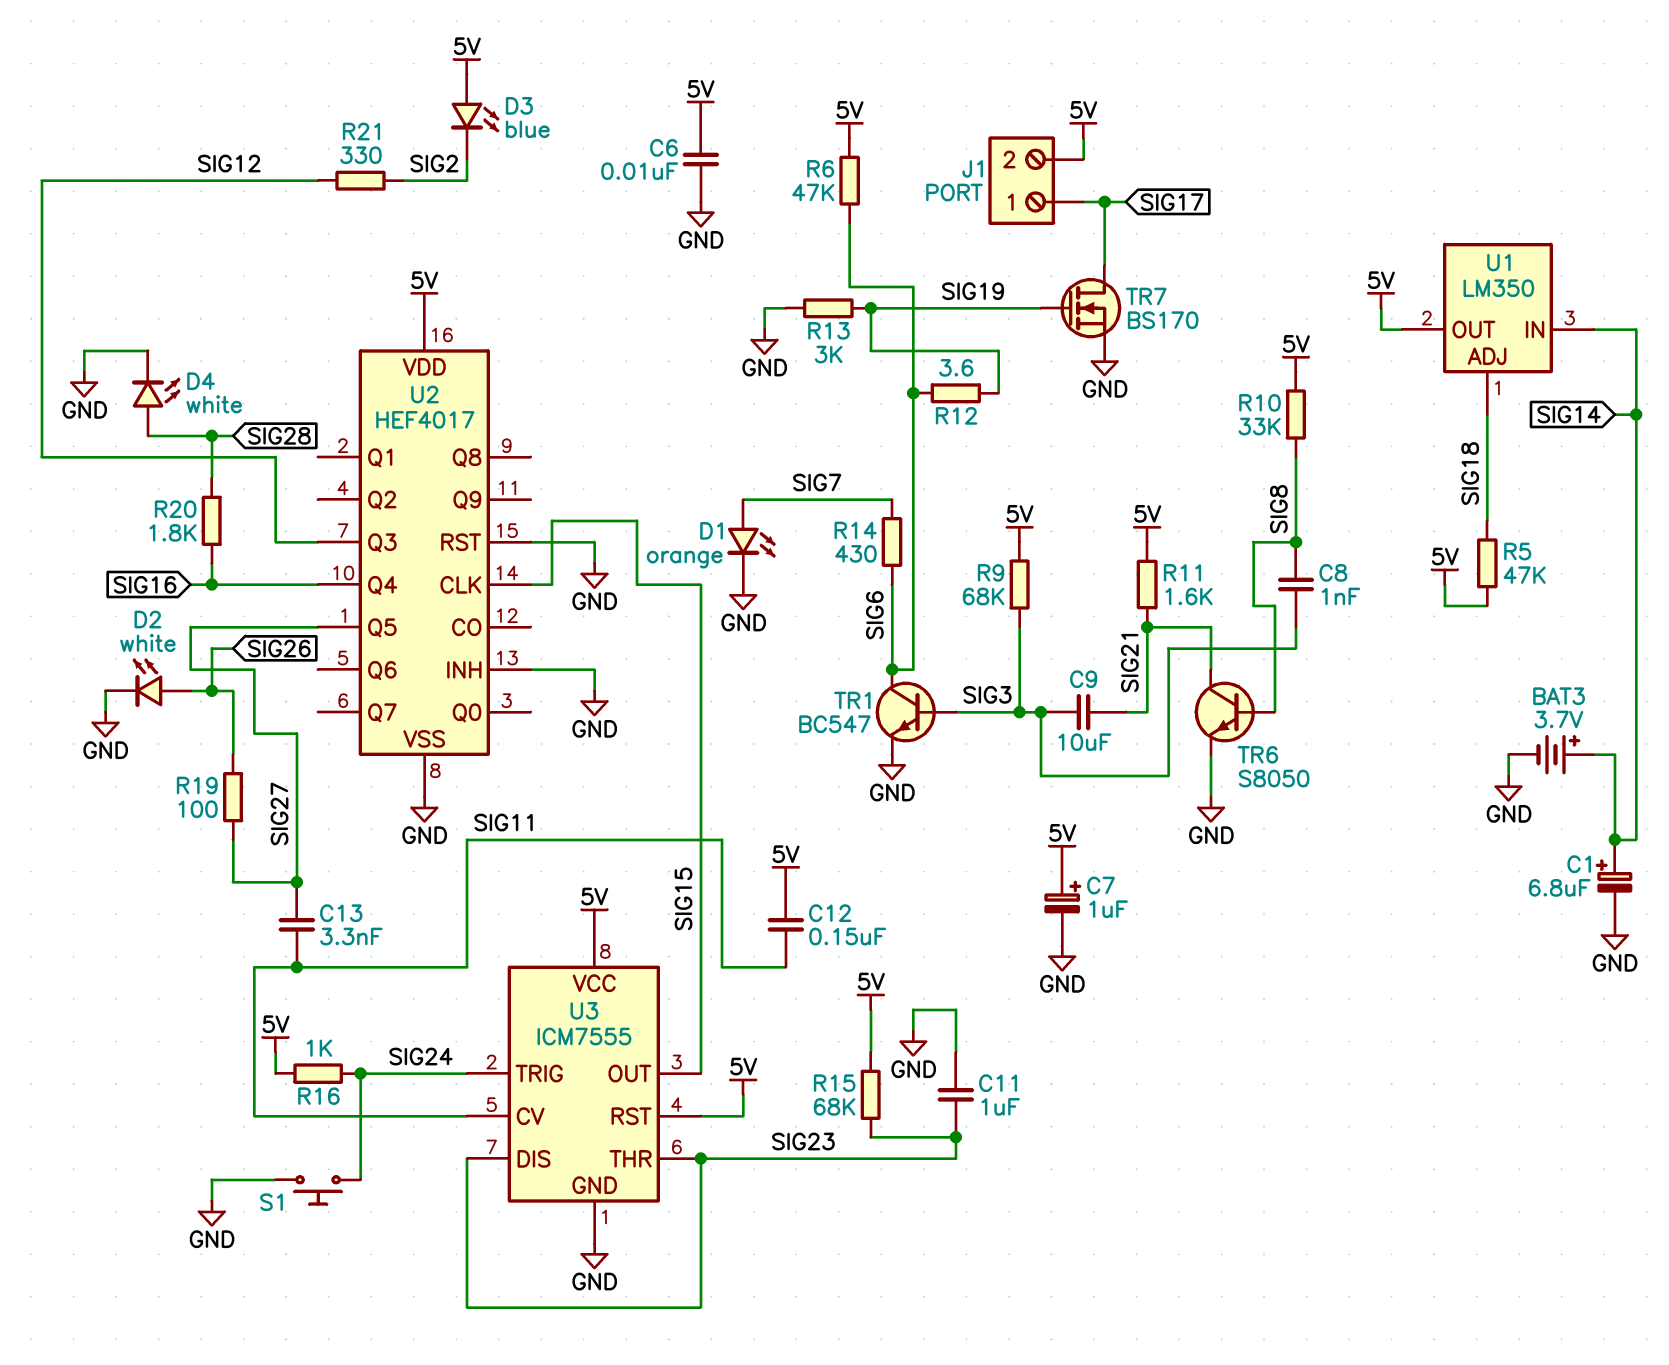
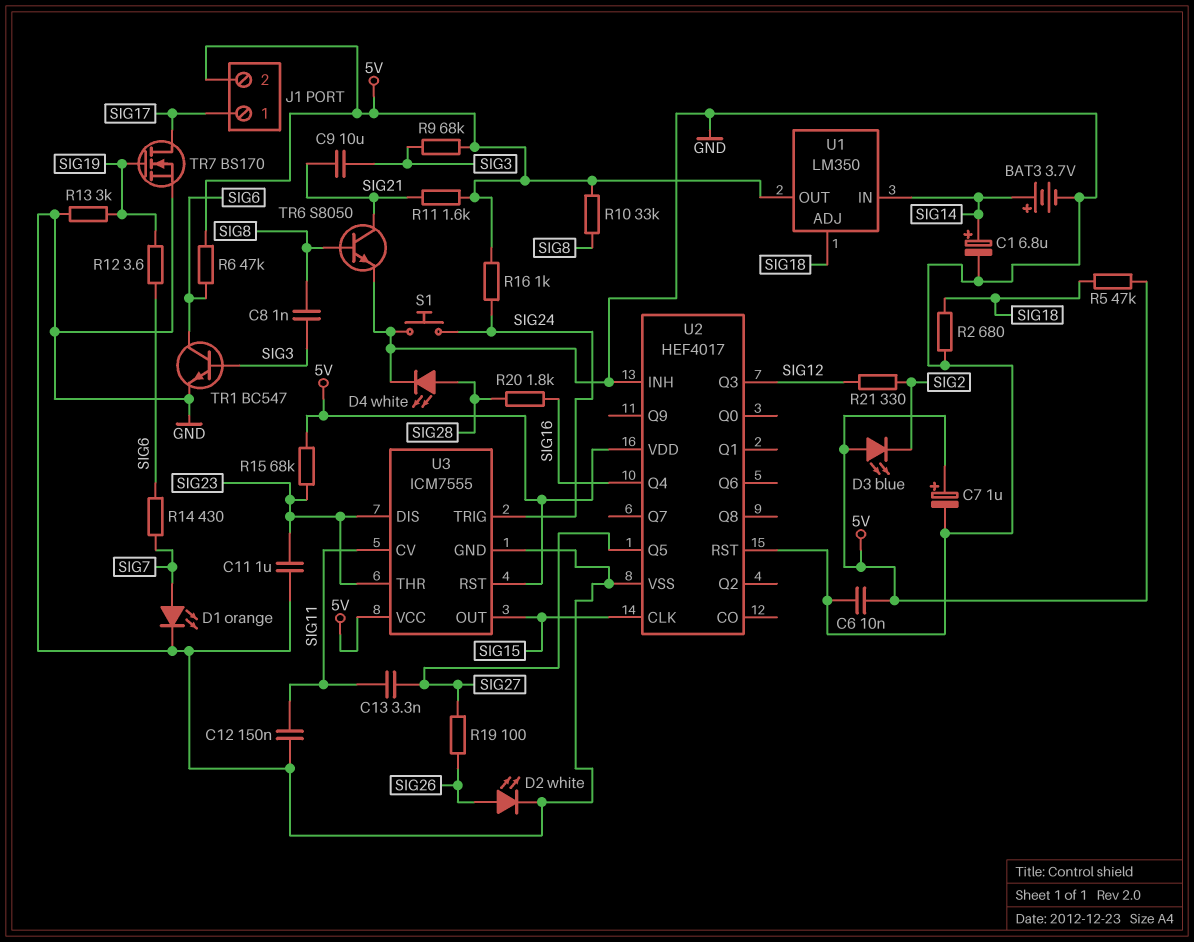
C12: 150nF (5V, SIG11) -> 150nF (GND, SIG11)
R2: none -> 680 (GND, SIG18)

